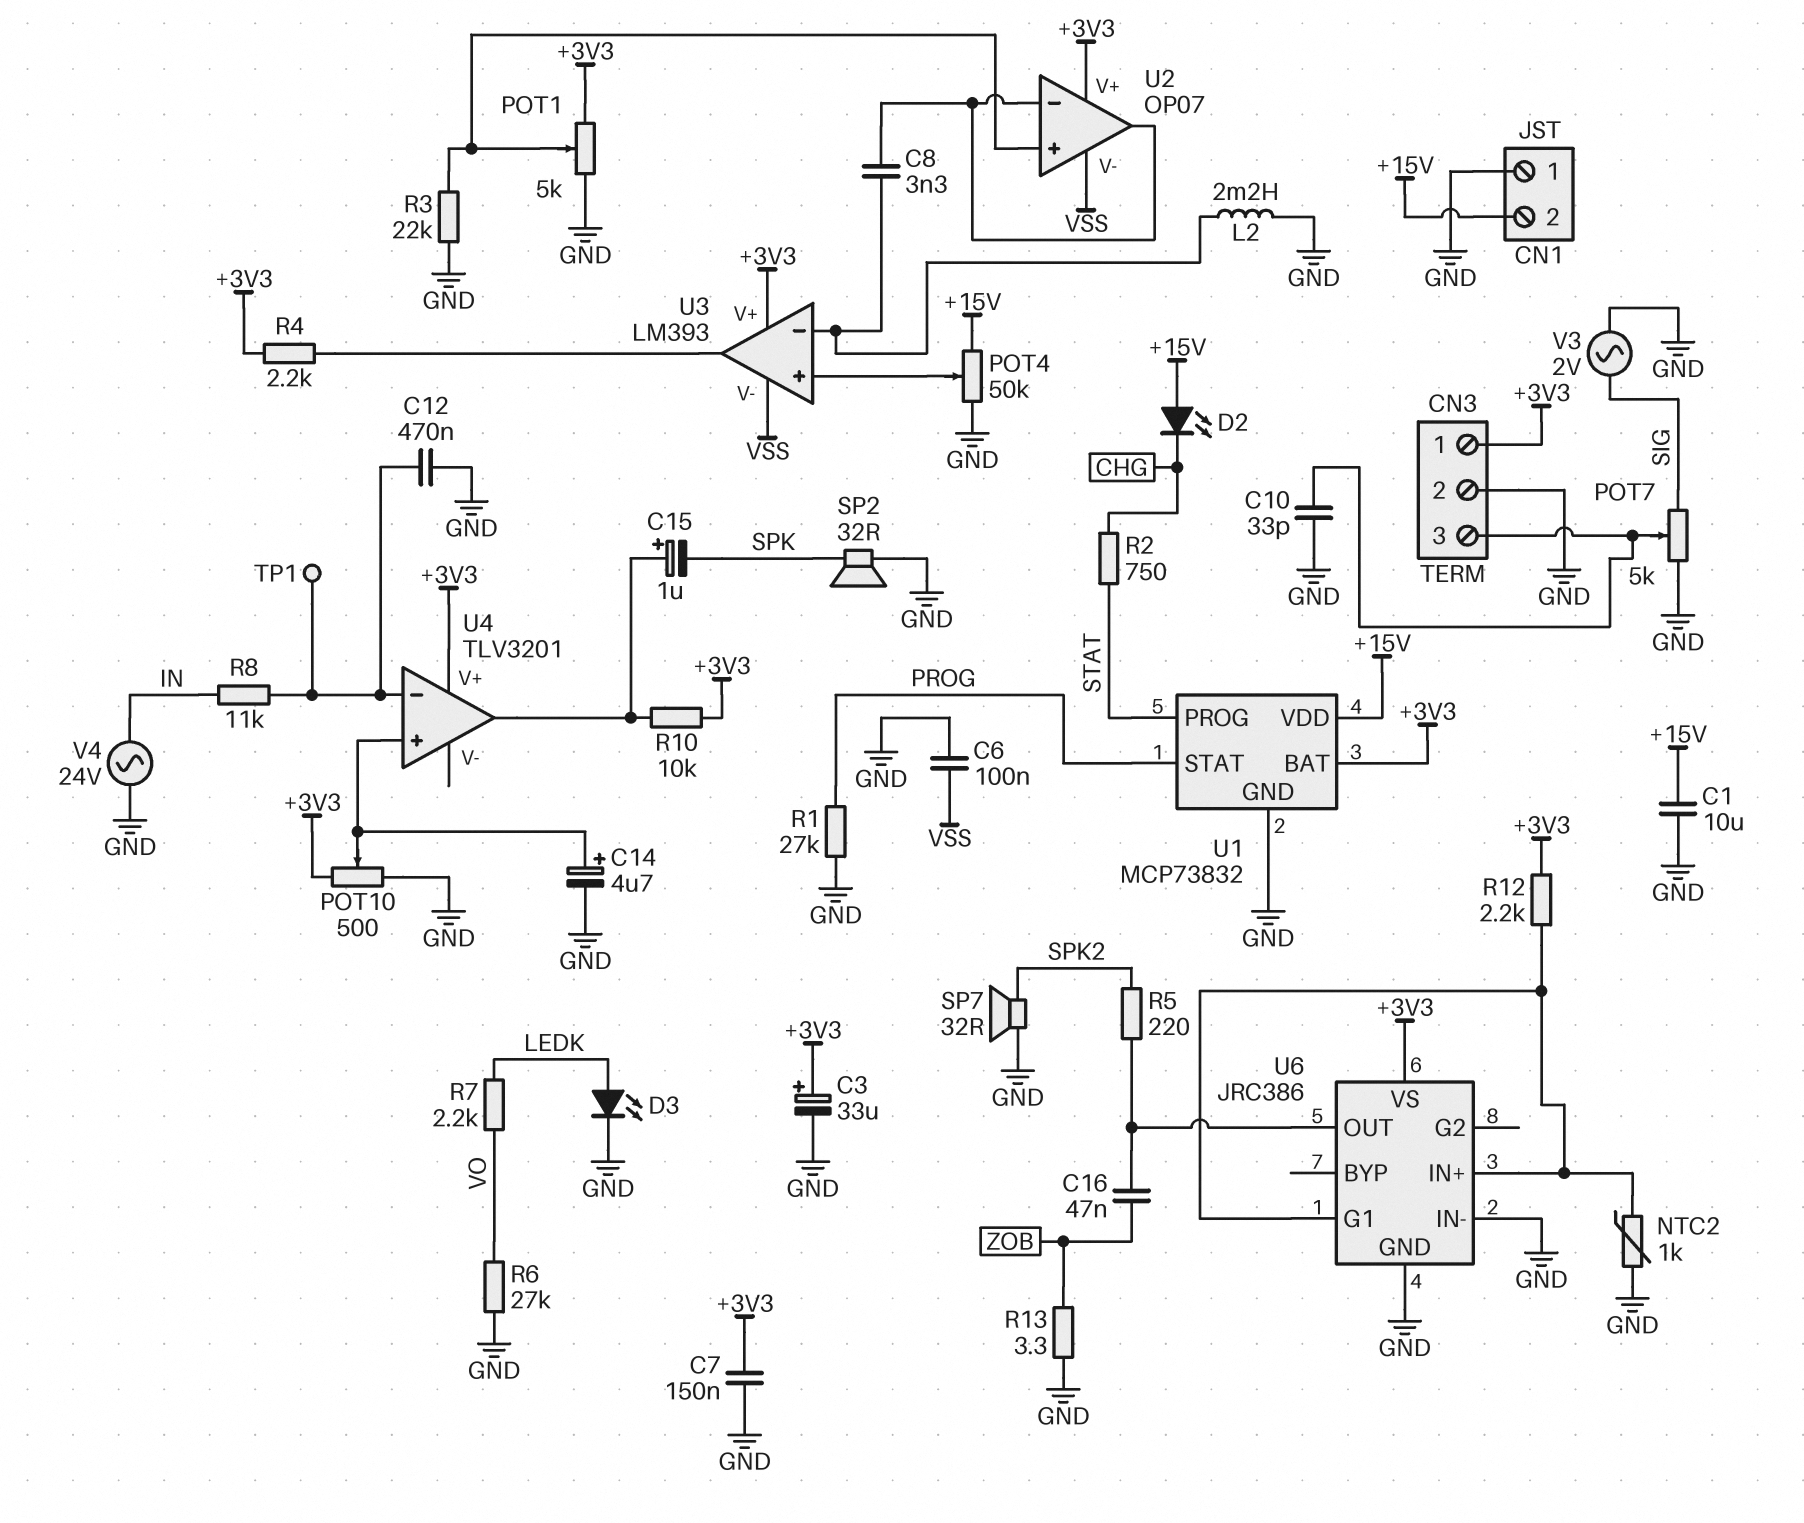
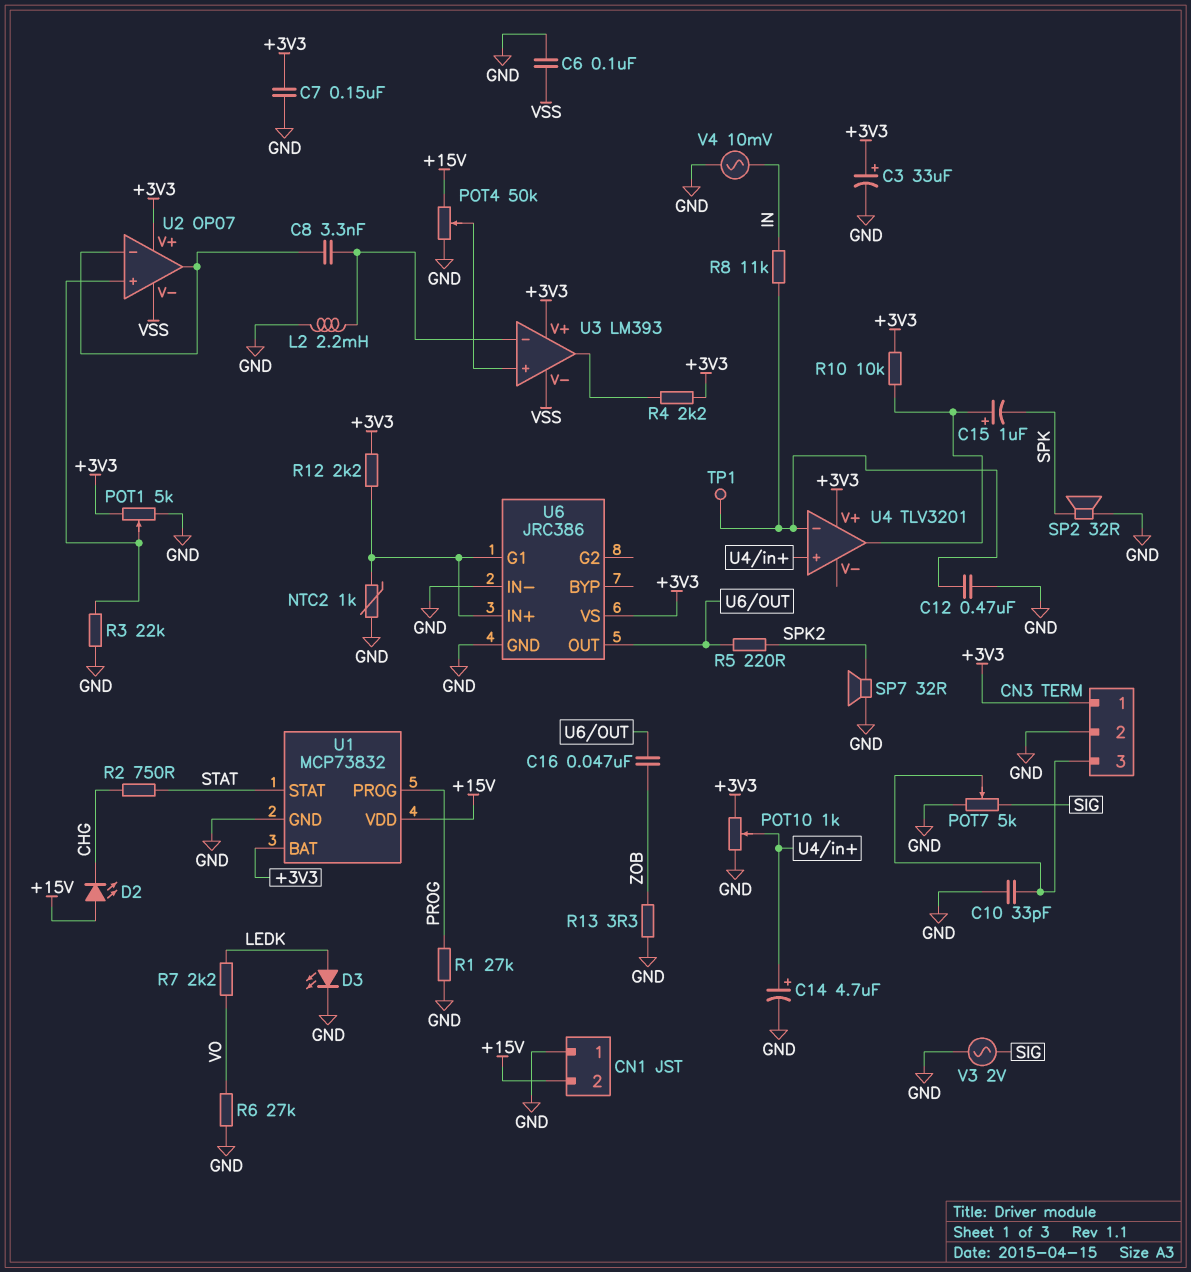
C1: 10uF (+15V, GND) -> none
POT10: 500 (+3V3, GND, wiper U4/in+) -> 1k (+3V3, GND, wiper U4/in+)
U1 pin PROG: STAT -> PROG
U1 pin STAT: PROG -> STAT
V4: AC 24V (GND, IN) -> AC 10mV (GND, IN)

